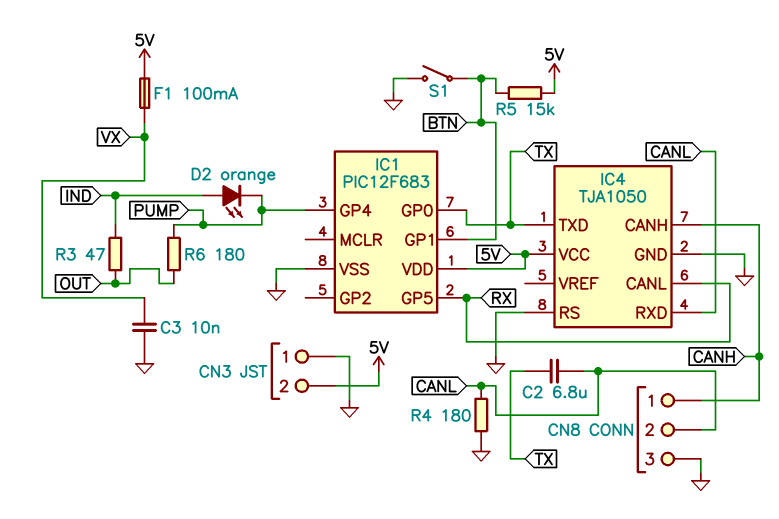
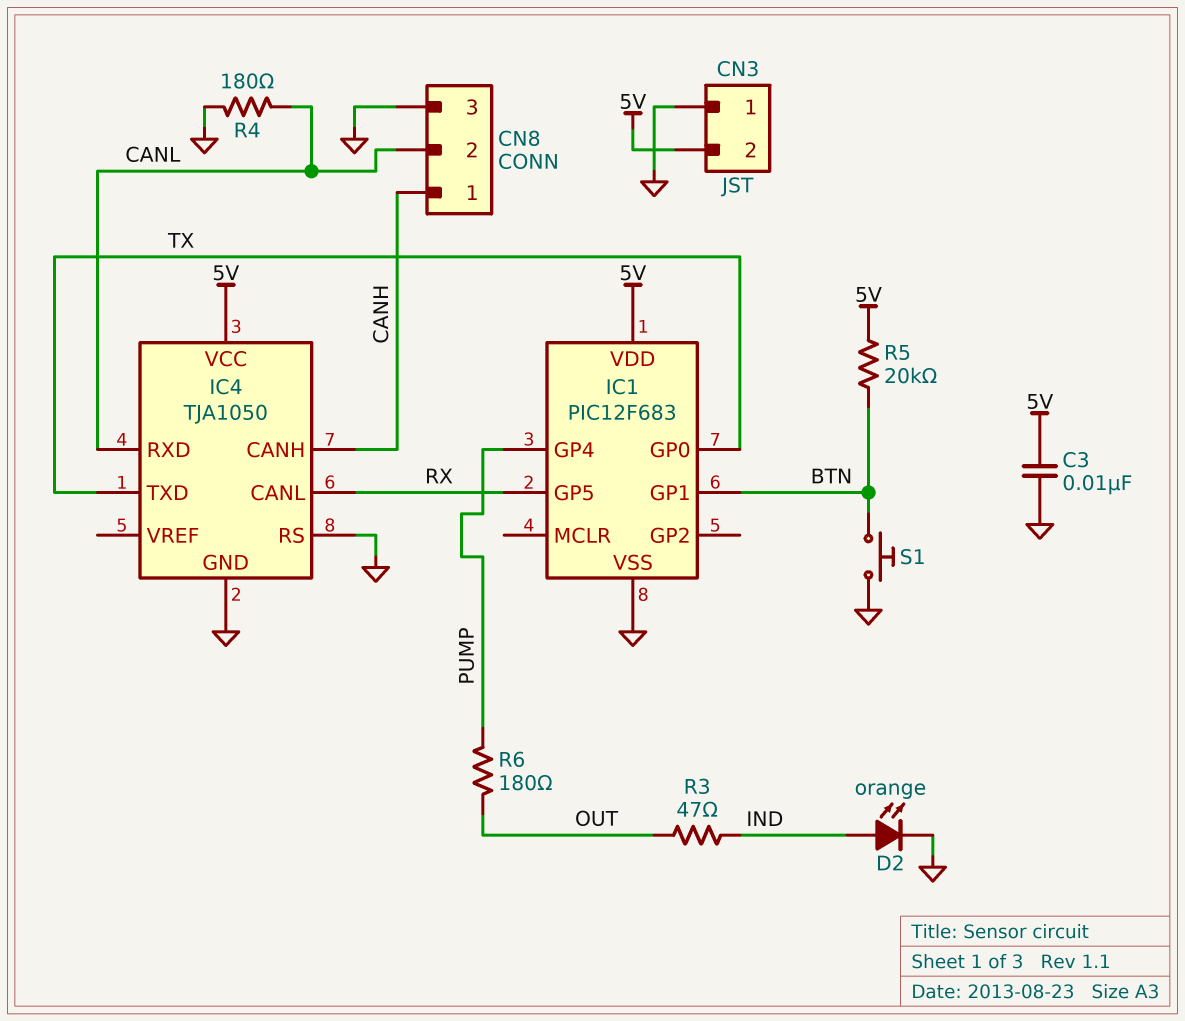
C2: 6.8uF (CANL, TX) -> none
C3: 10nF (GND, VX) -> 10nF (5V, GND)
D2: LED orange (A IND, K PUMP) -> LED orange (A IND, K GND)
F1: 100mA (5V, VX) -> none
R5: 15k (5V, BTN) -> 20k (5V, BTN)
S1: switch (BTN, GND) -> button (BTN, GND)

